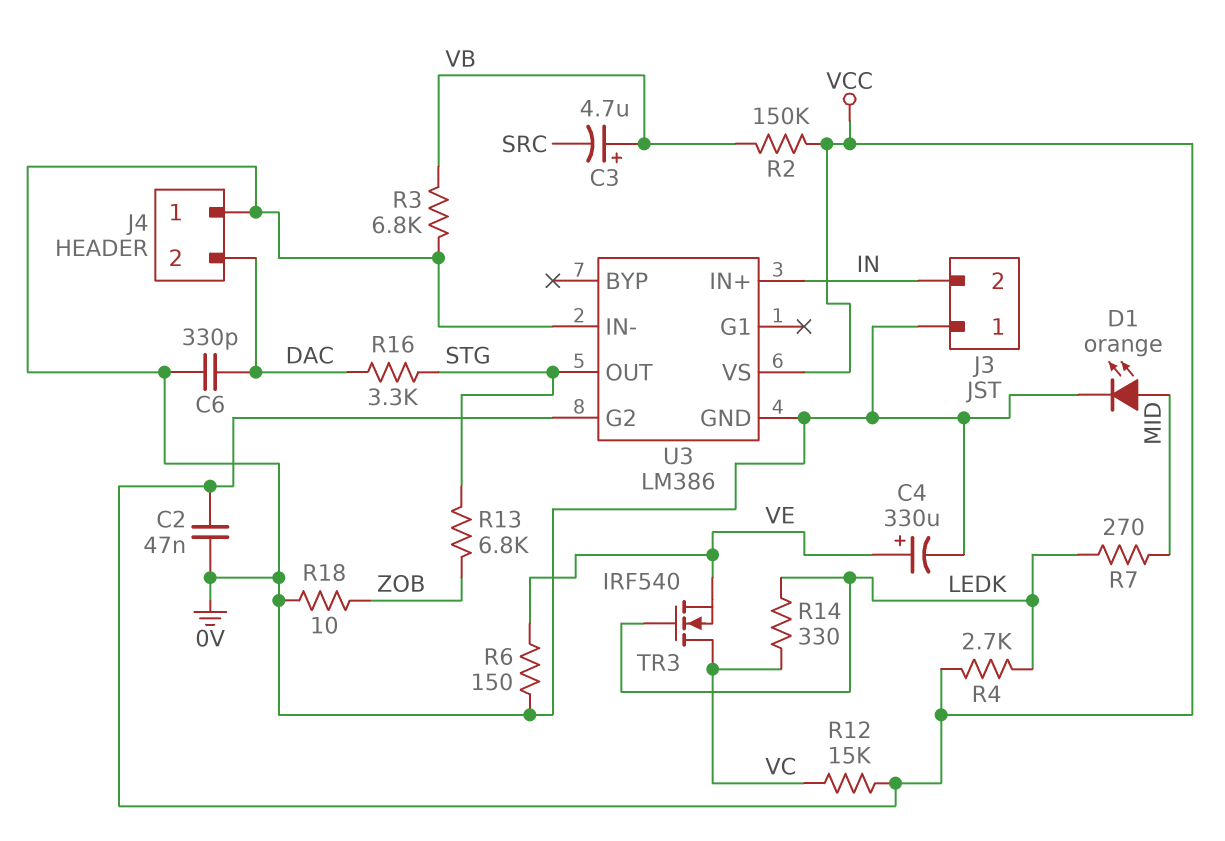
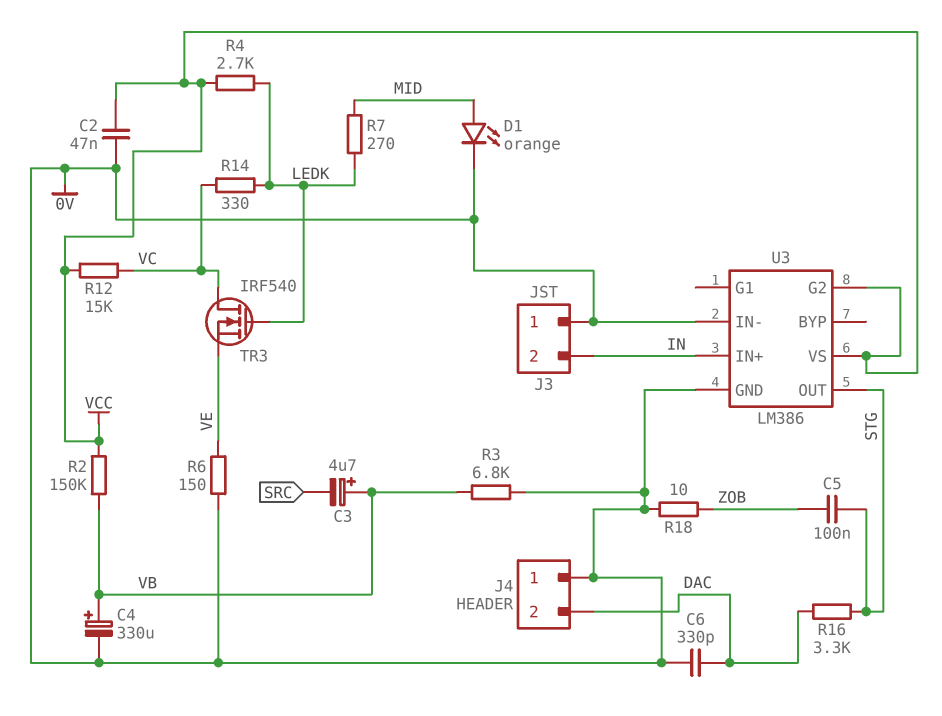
C4: 330uF (plus VE, minus 0V) -> 330uF (plus VB, minus 0V)
C5: none -> 100nF (STG, ZOB)
R13: 6.8k (STG, ZOB) -> none

